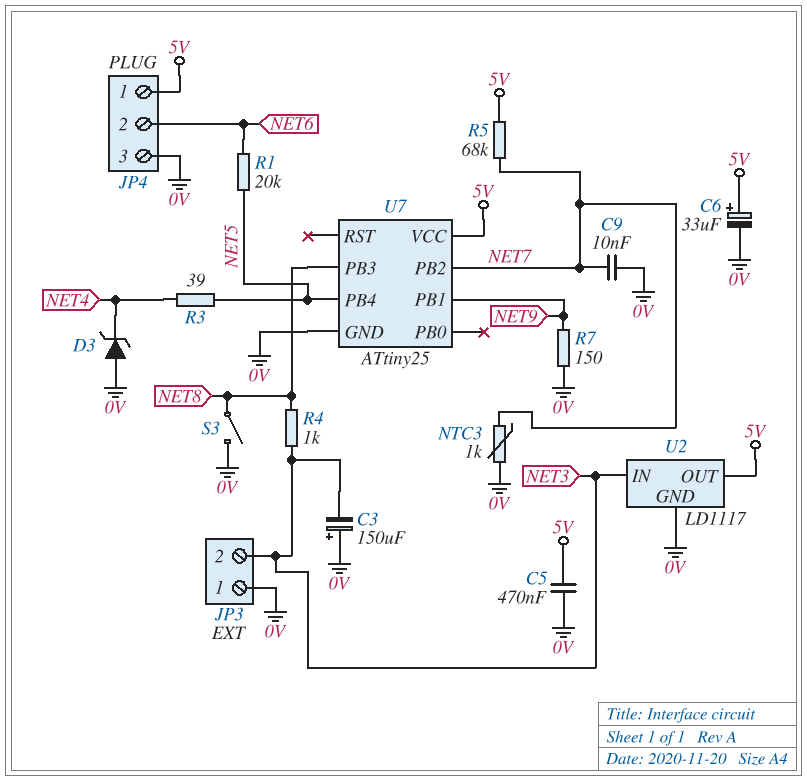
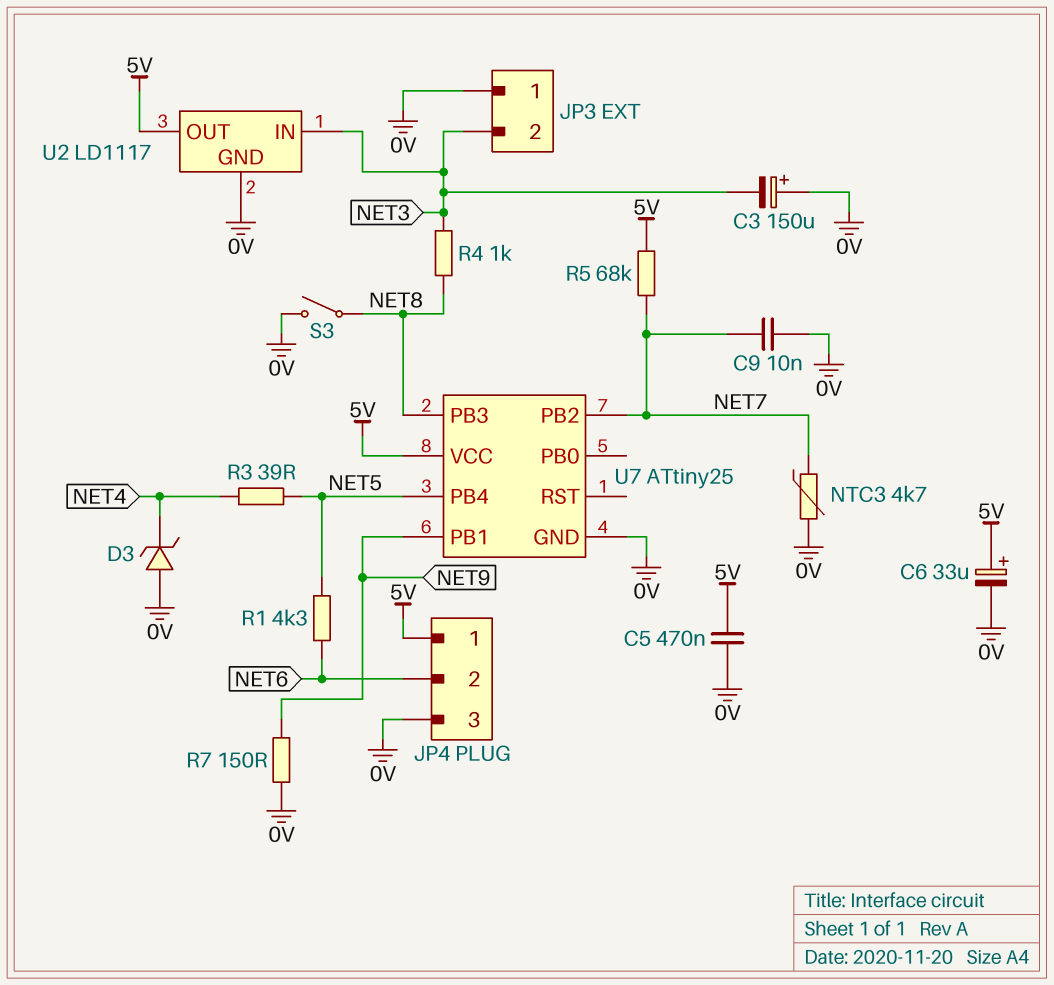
NTC3: 1k (0V, NET7) -> 4.7k (0V, NET7)
R1: 20k (NET5, NET6) -> 4.3k (NET5, NET6)

